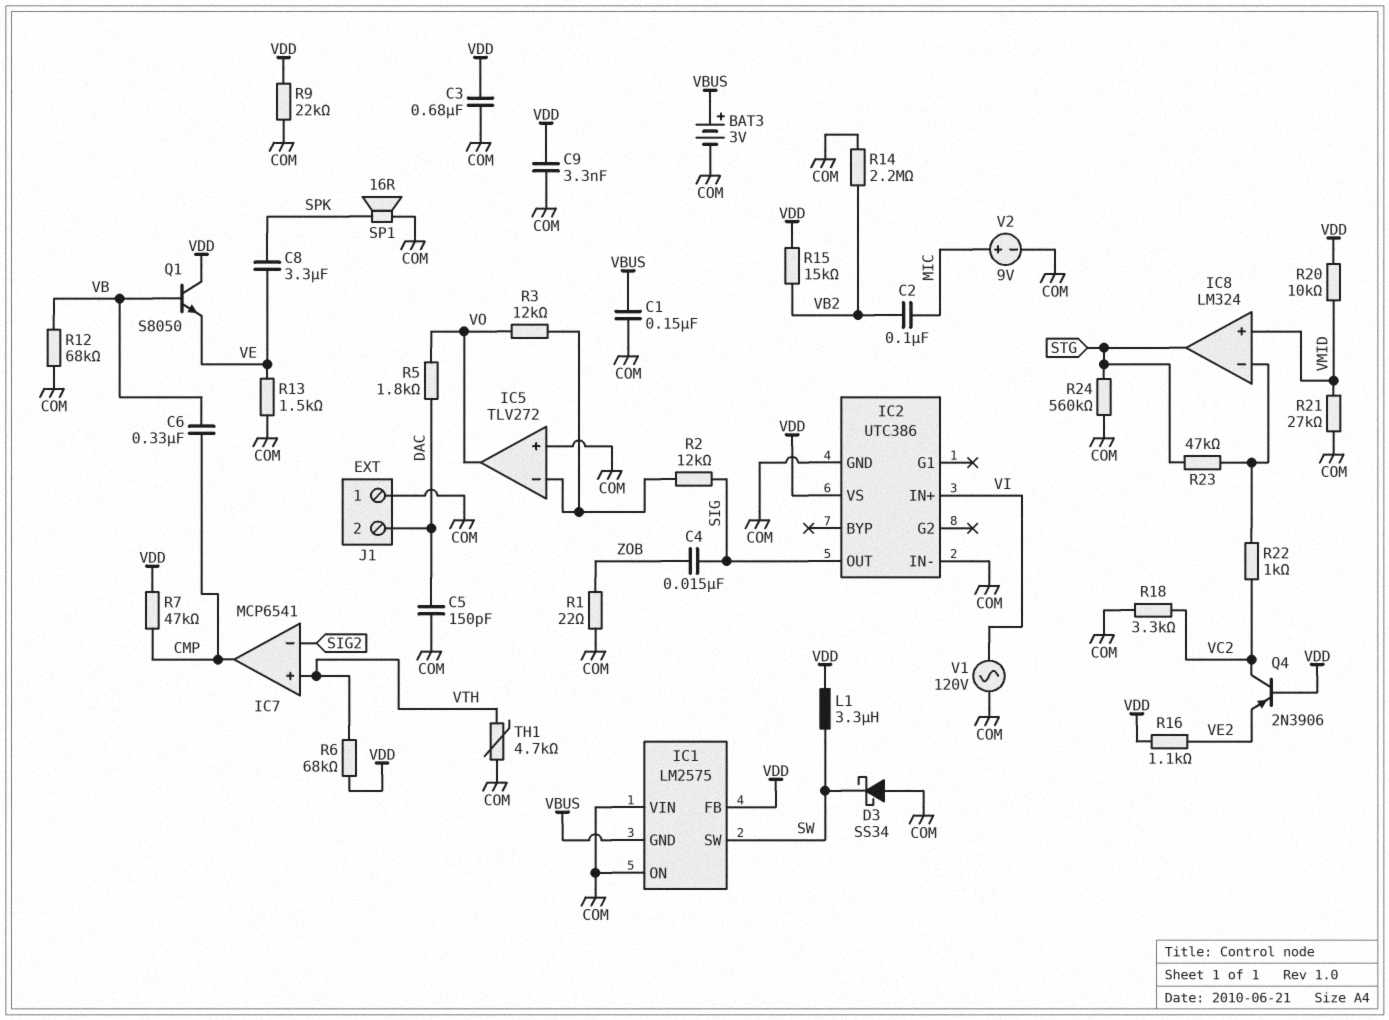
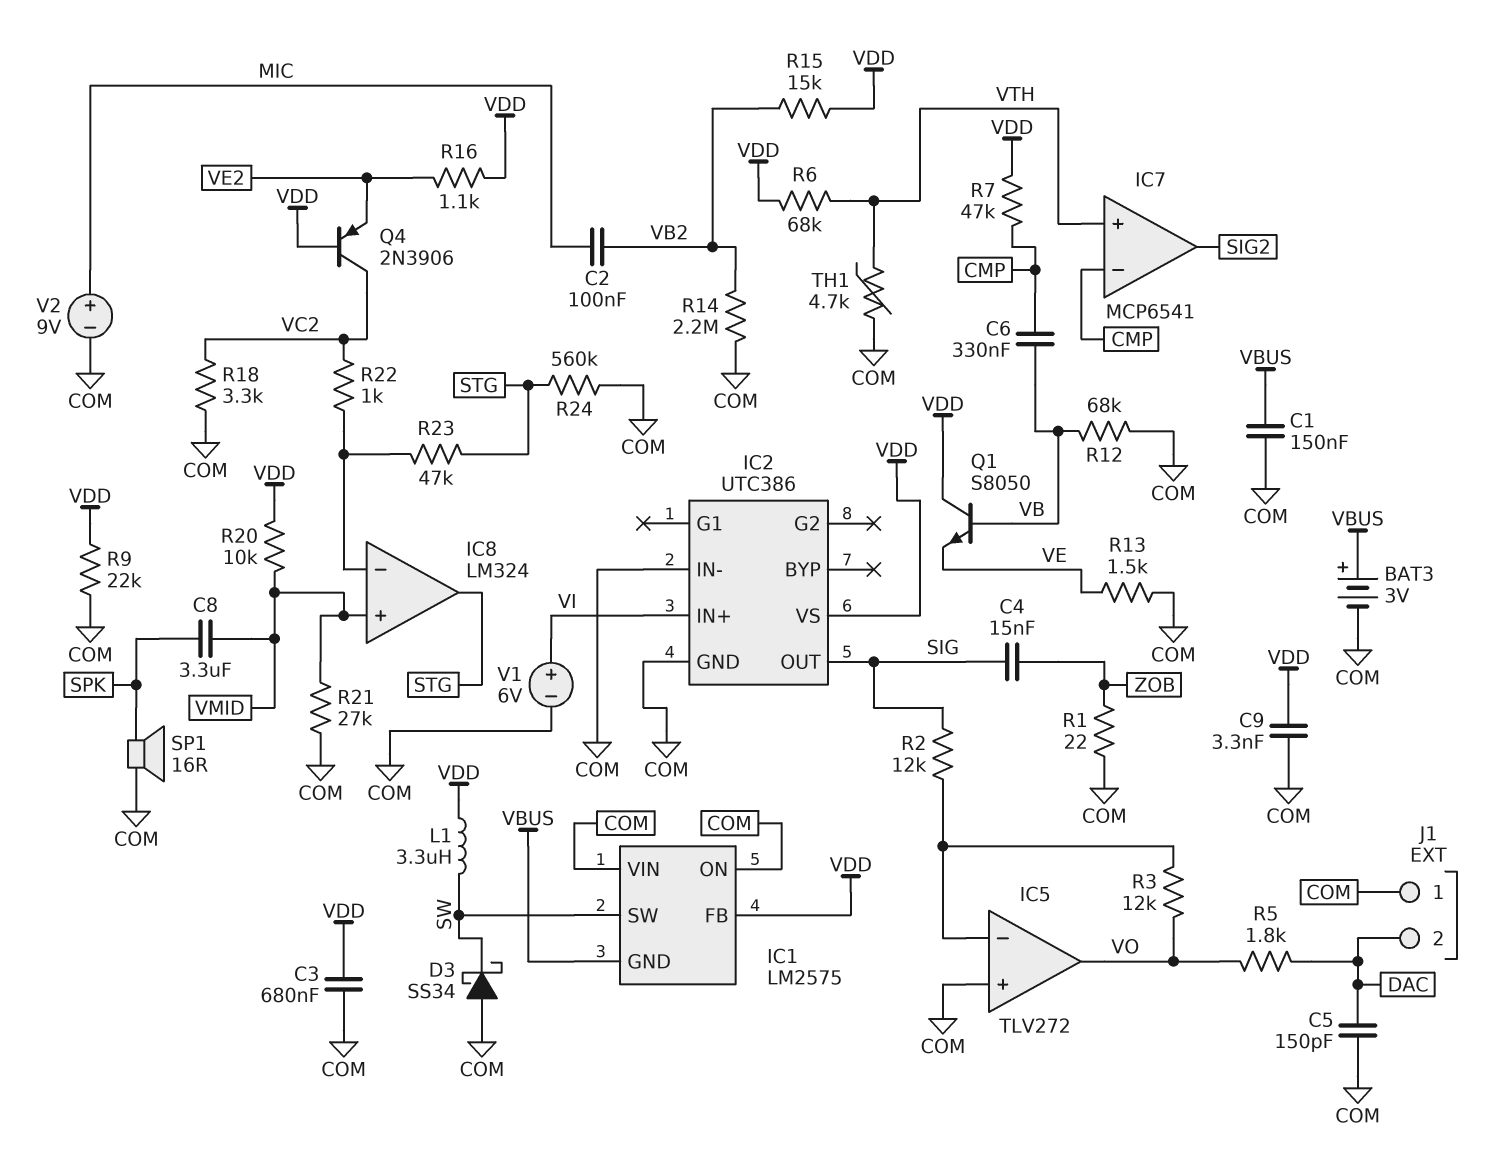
C8: 3.3uF (SPK, VE) -> 3.3uF (SPK, VMID)
IC7 pin in-: SIG2 -> CMP
IC7 pin out: CMP -> SIG2
V1: AC 120V (COM, VI) -> 6V (plus VI, minus COM)

